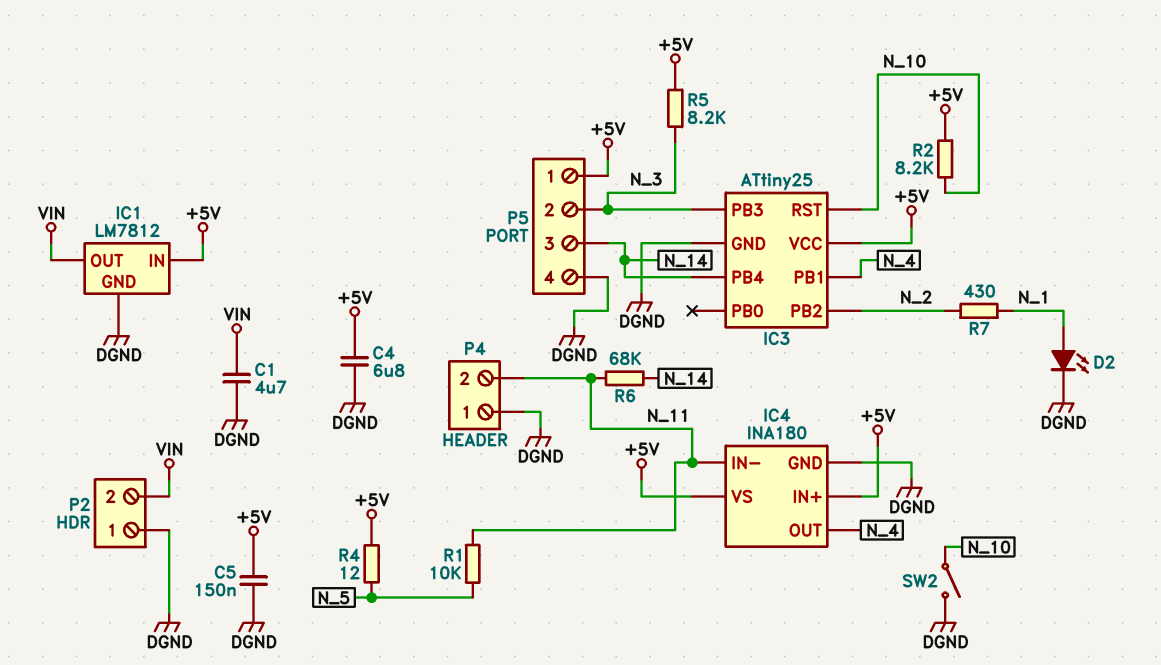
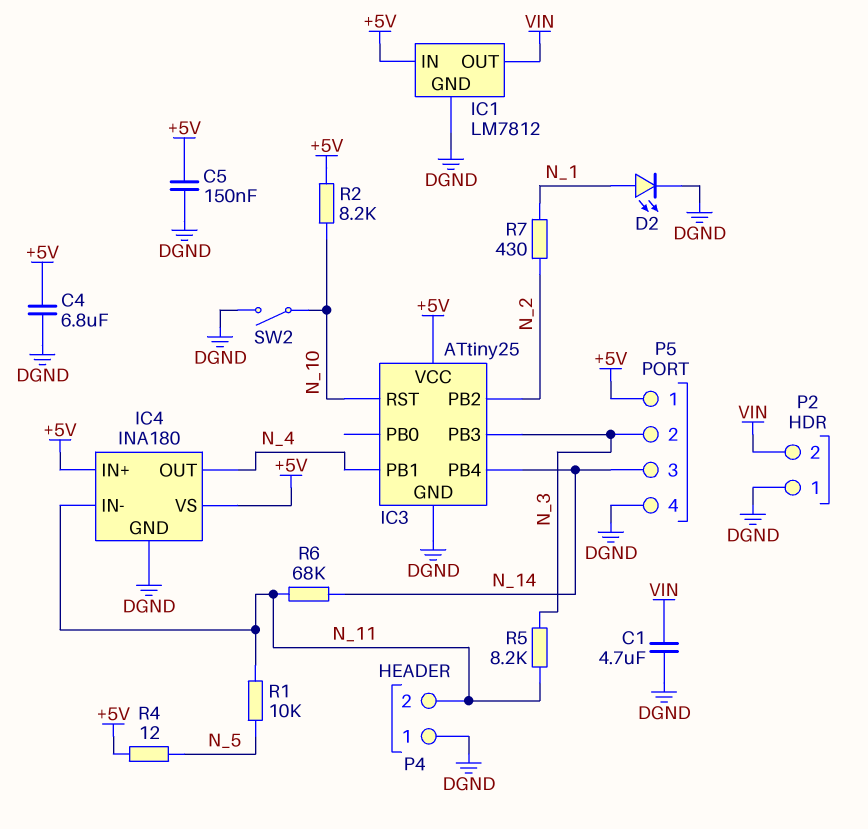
R5: 8.2k (+5V, N_3) -> 8.2k (N_3, N_11)

